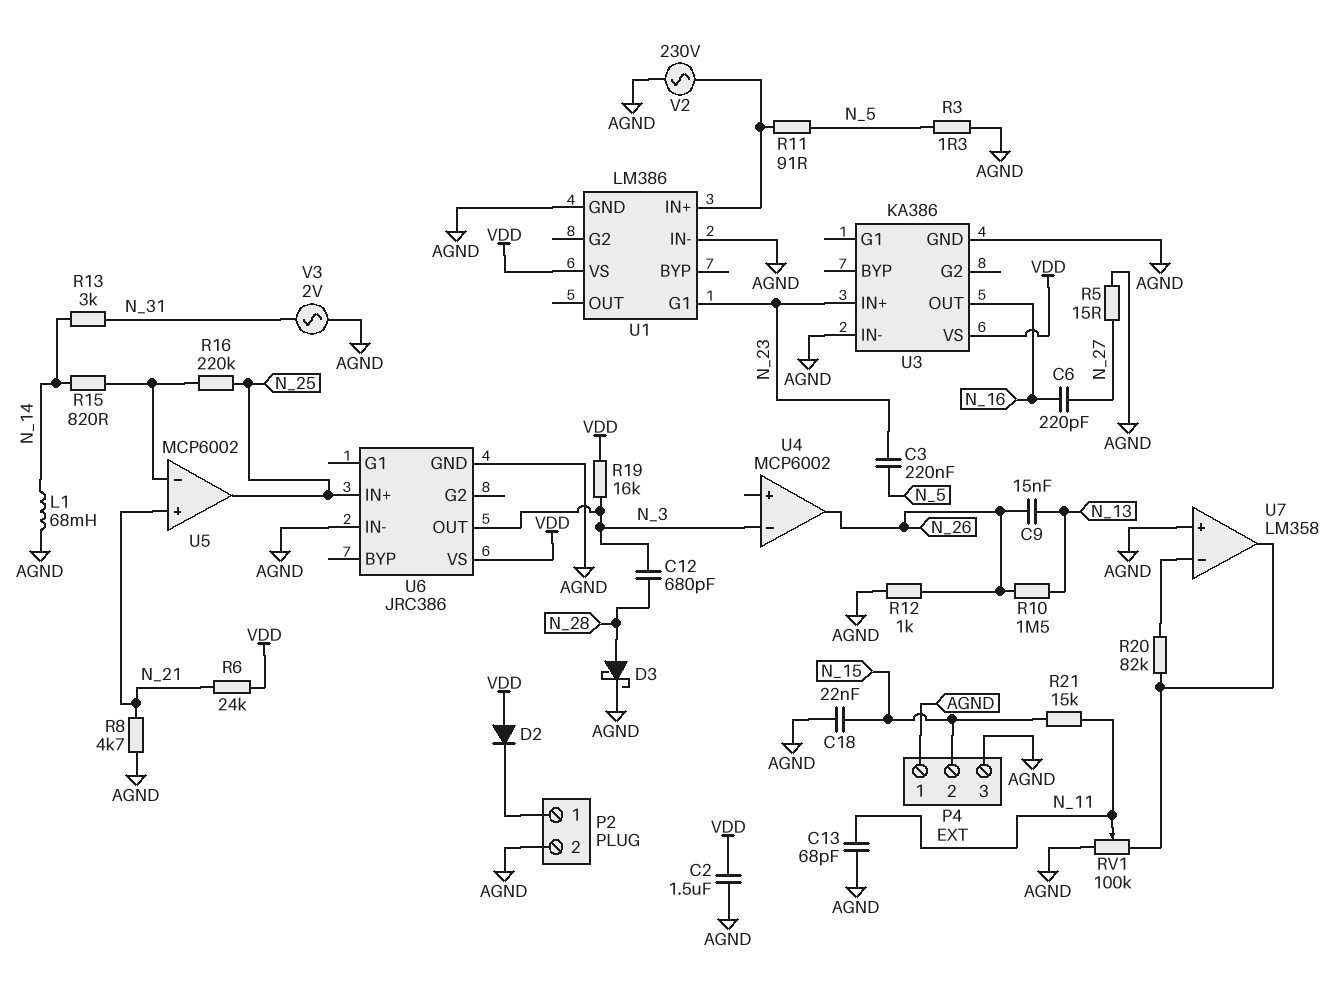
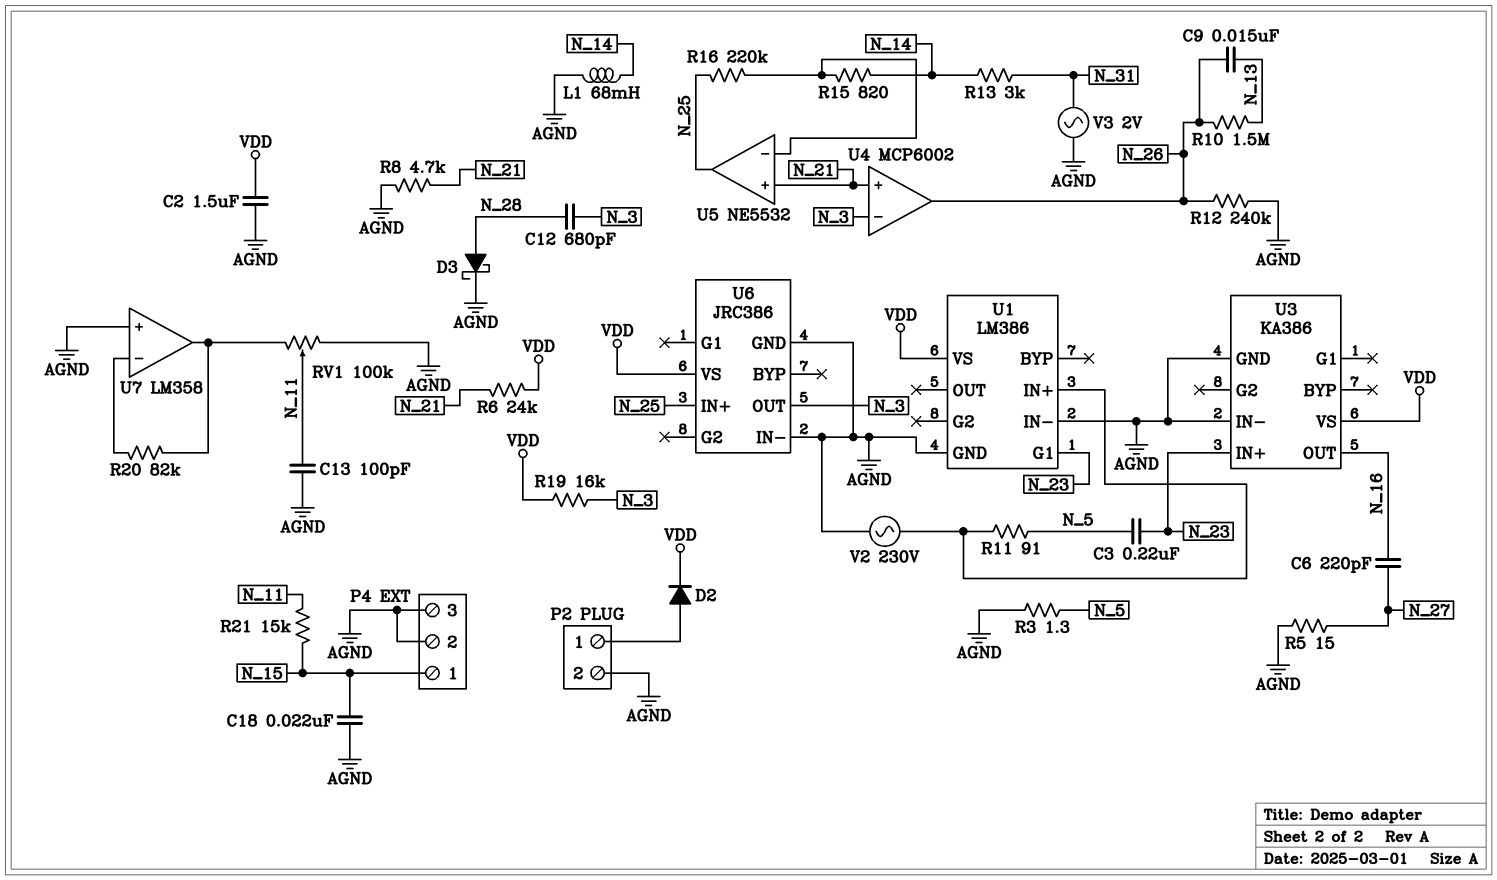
C13: 68pF (AGND, N_11) -> 100pF (AGND, N_11)
D2: diode (A VDD, K P2/1) -> diode (A P2/1, K VDD)
P4 pin 1: AGND -> N_15
P4 pin 2: N_15 -> AGND
R12: 1k (AGND, N_26) -> 240k (AGND, N_26)
U4 pin in+: none -> N_21
U5: MCP6002 -> NE5532

